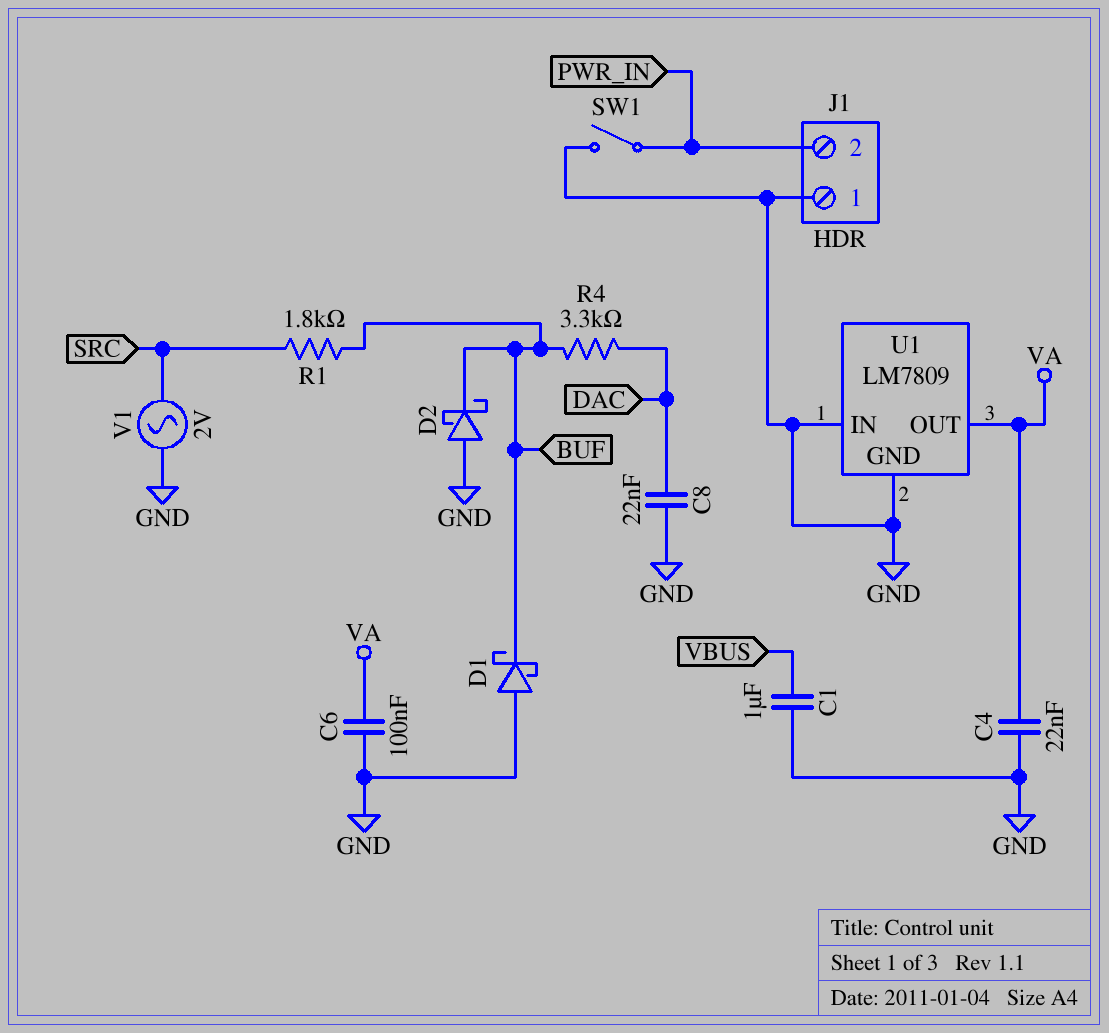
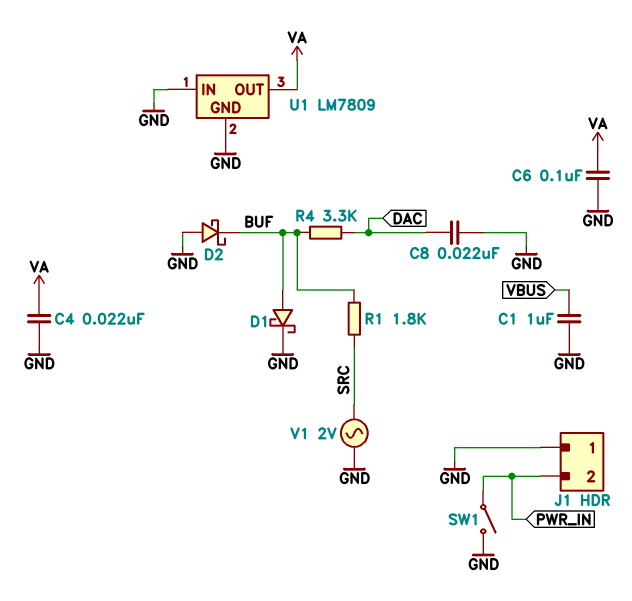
D1: schottky (A GND, K BUF) -> schottky (A BUF, K GND)

